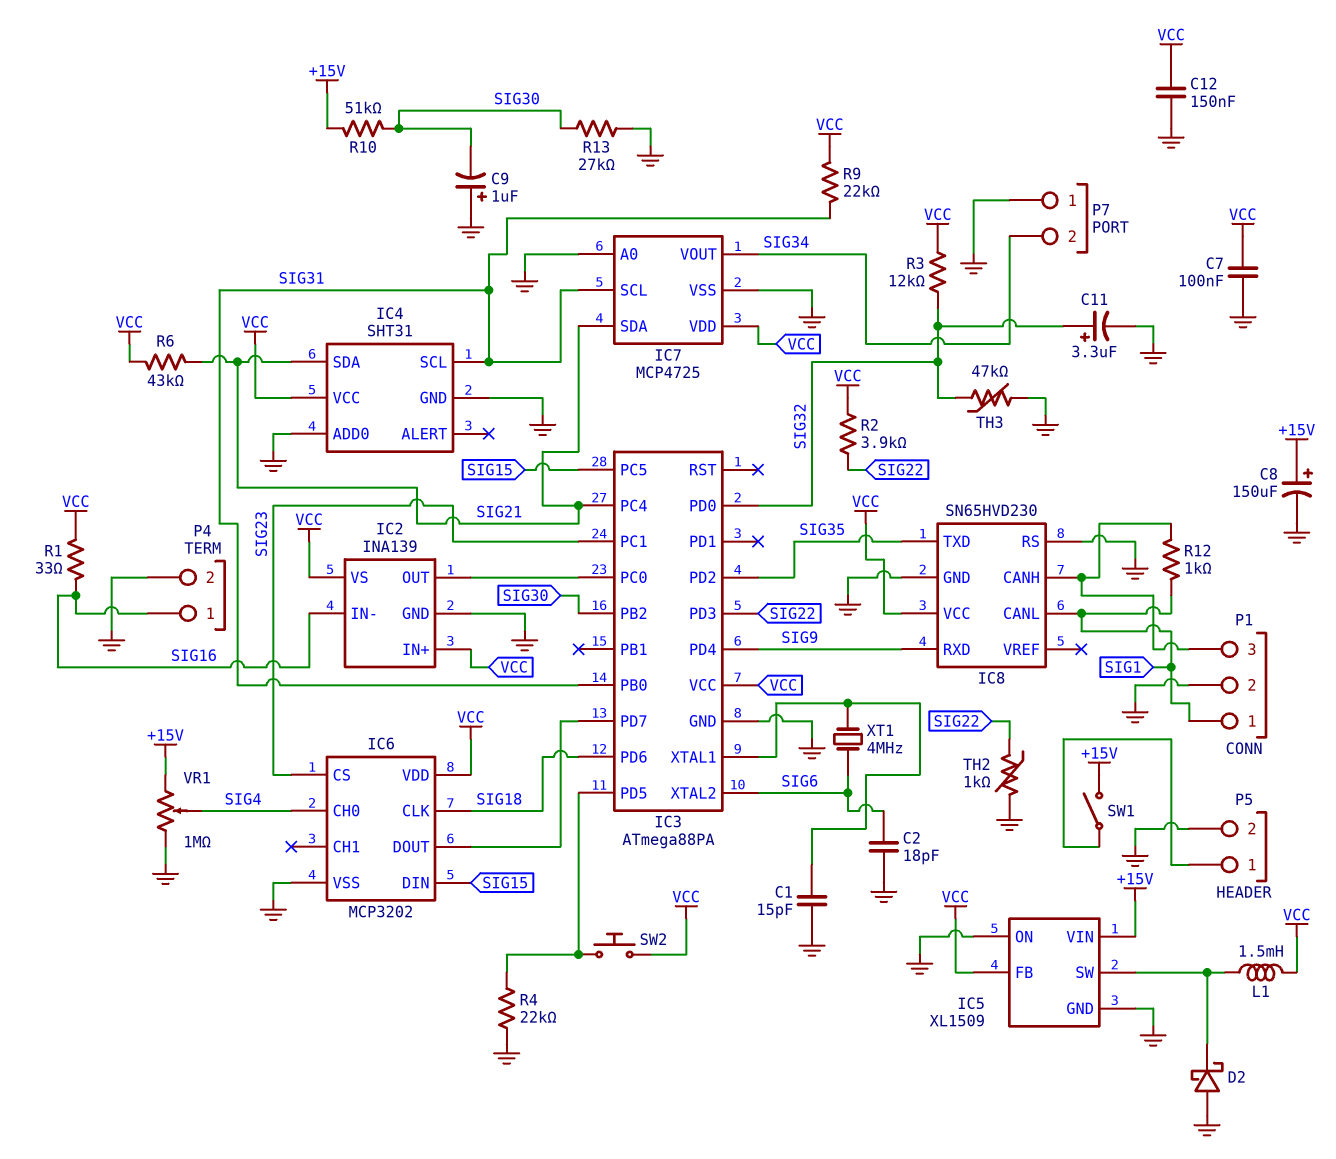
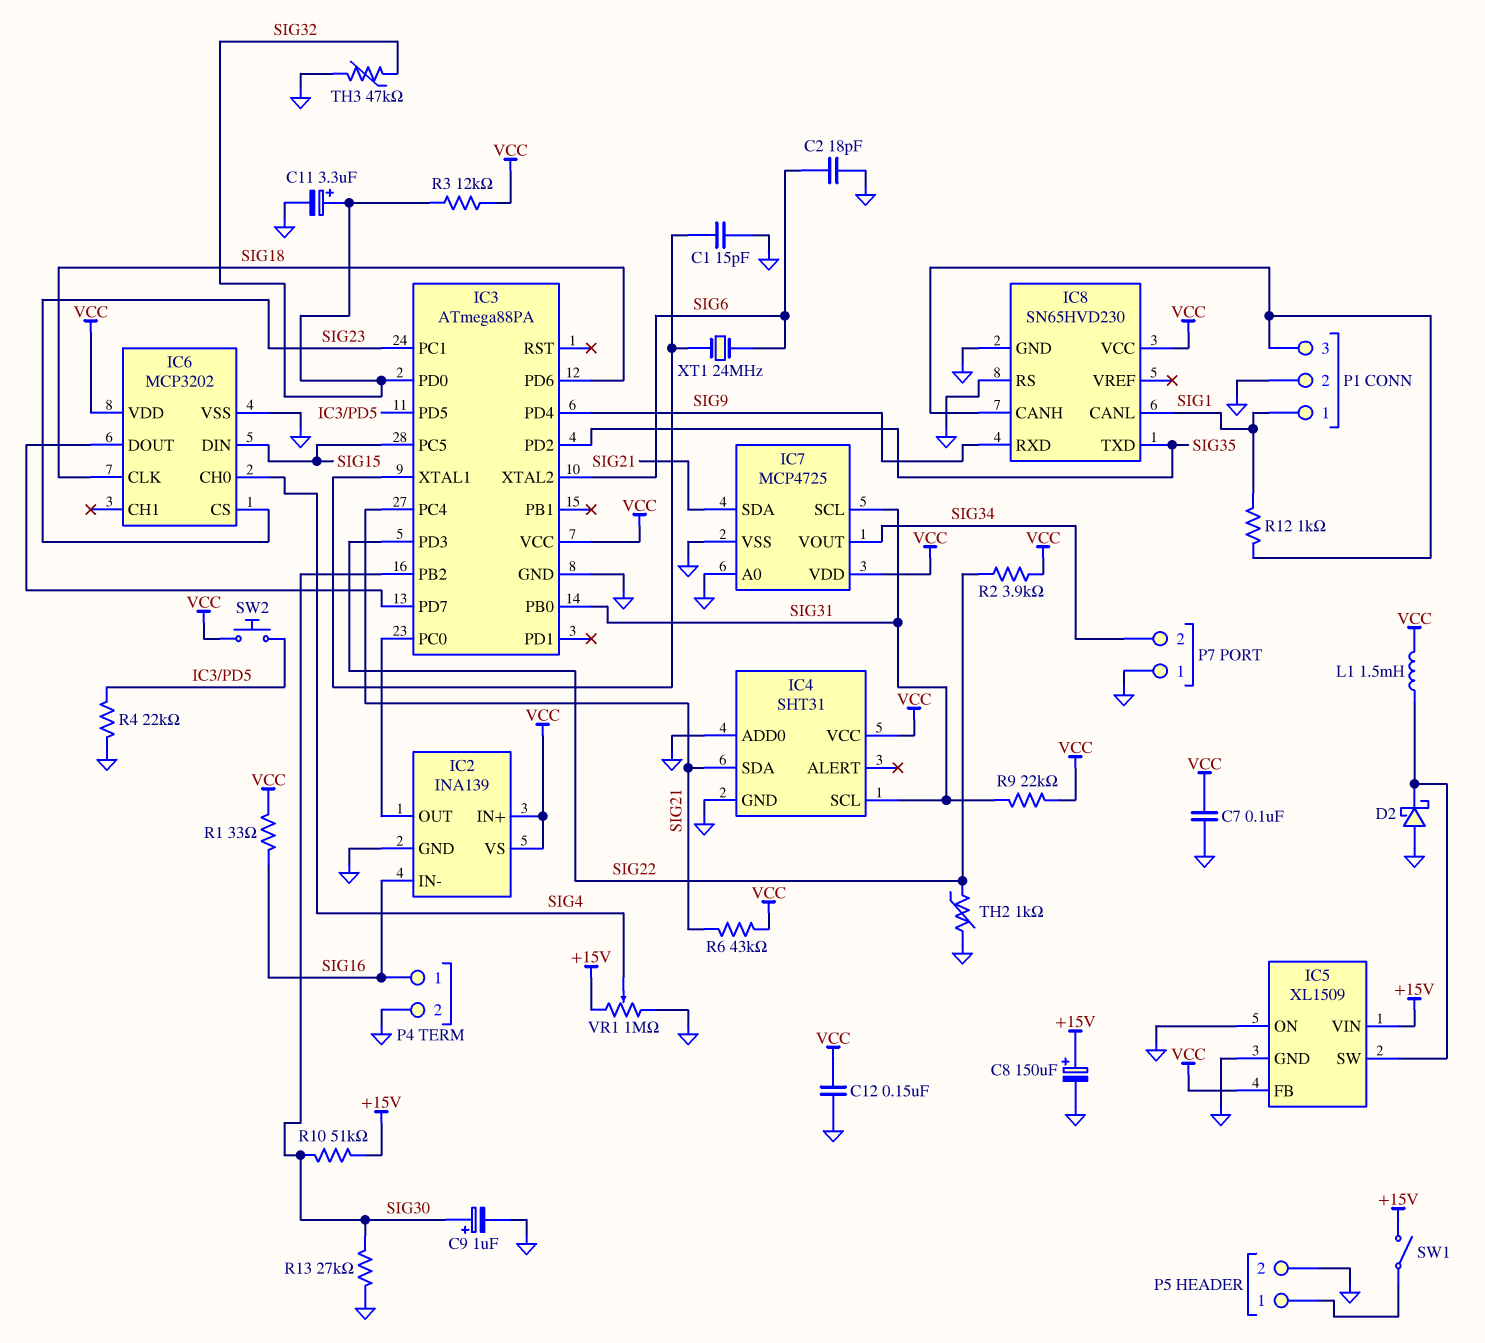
C9: 1uF (plus GND, minus SIG30) -> 1uF (plus SIG30, minus GND)
XT1: 4MHz (IC3/XTAL1, SIG6) -> 24MHz (IC3/XTAL1, SIG6)

